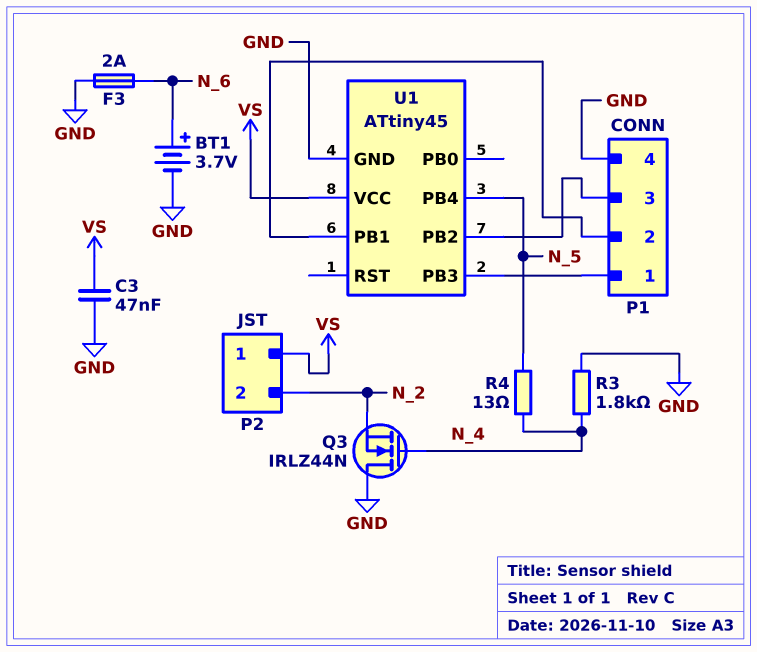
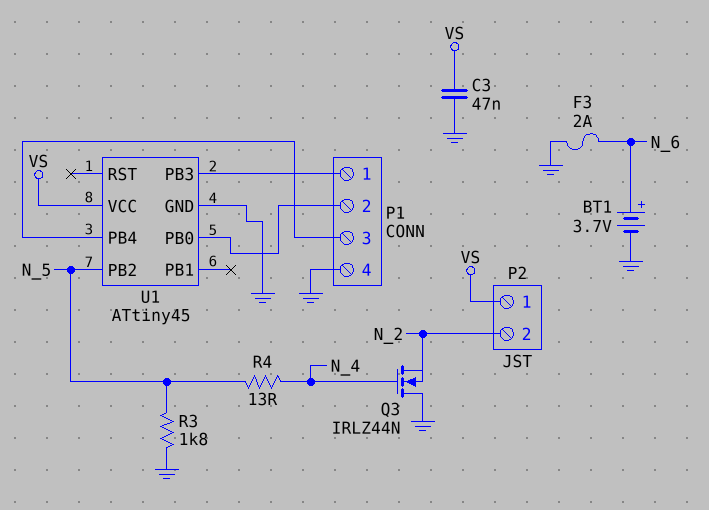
R3: 1.8k (GND, N_4) -> 1.8k (GND, N_5)
U1 pin PB0: none -> P1/2
U1 pin PB1: P1/2 -> none
U1 pin PB2: P1/3 -> N_5
U1 pin PB4: N_5 -> P1/3

